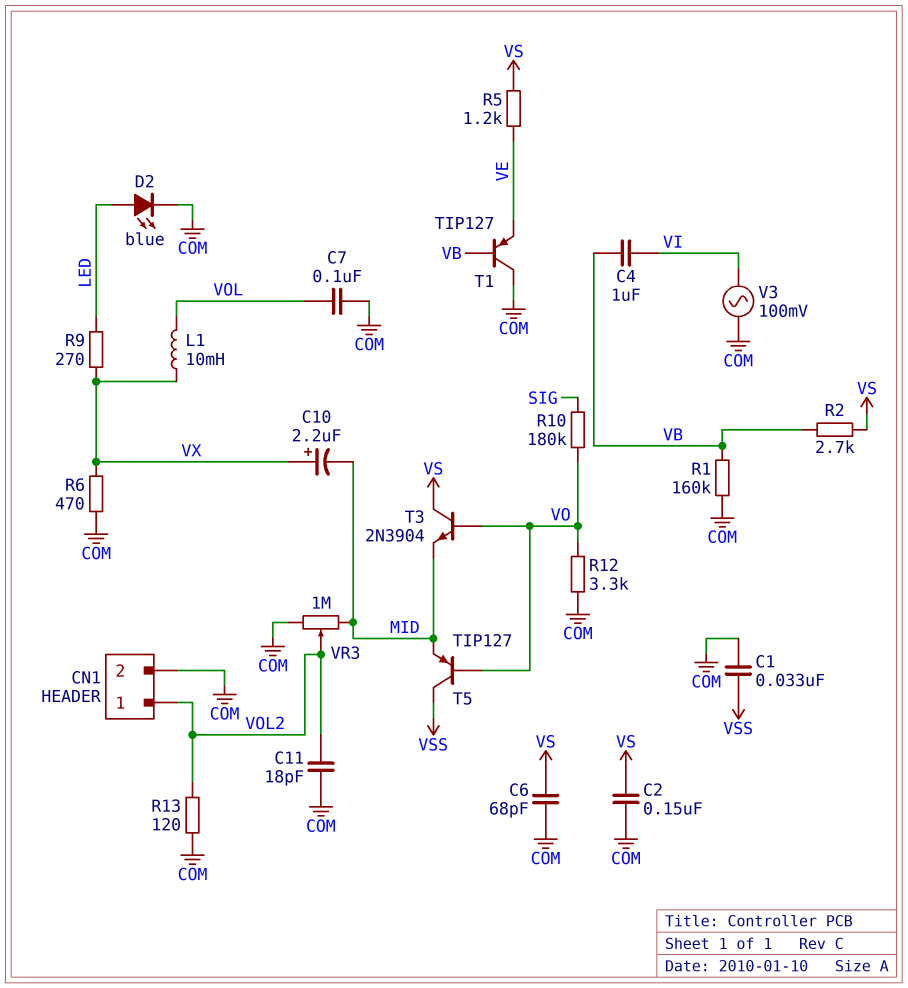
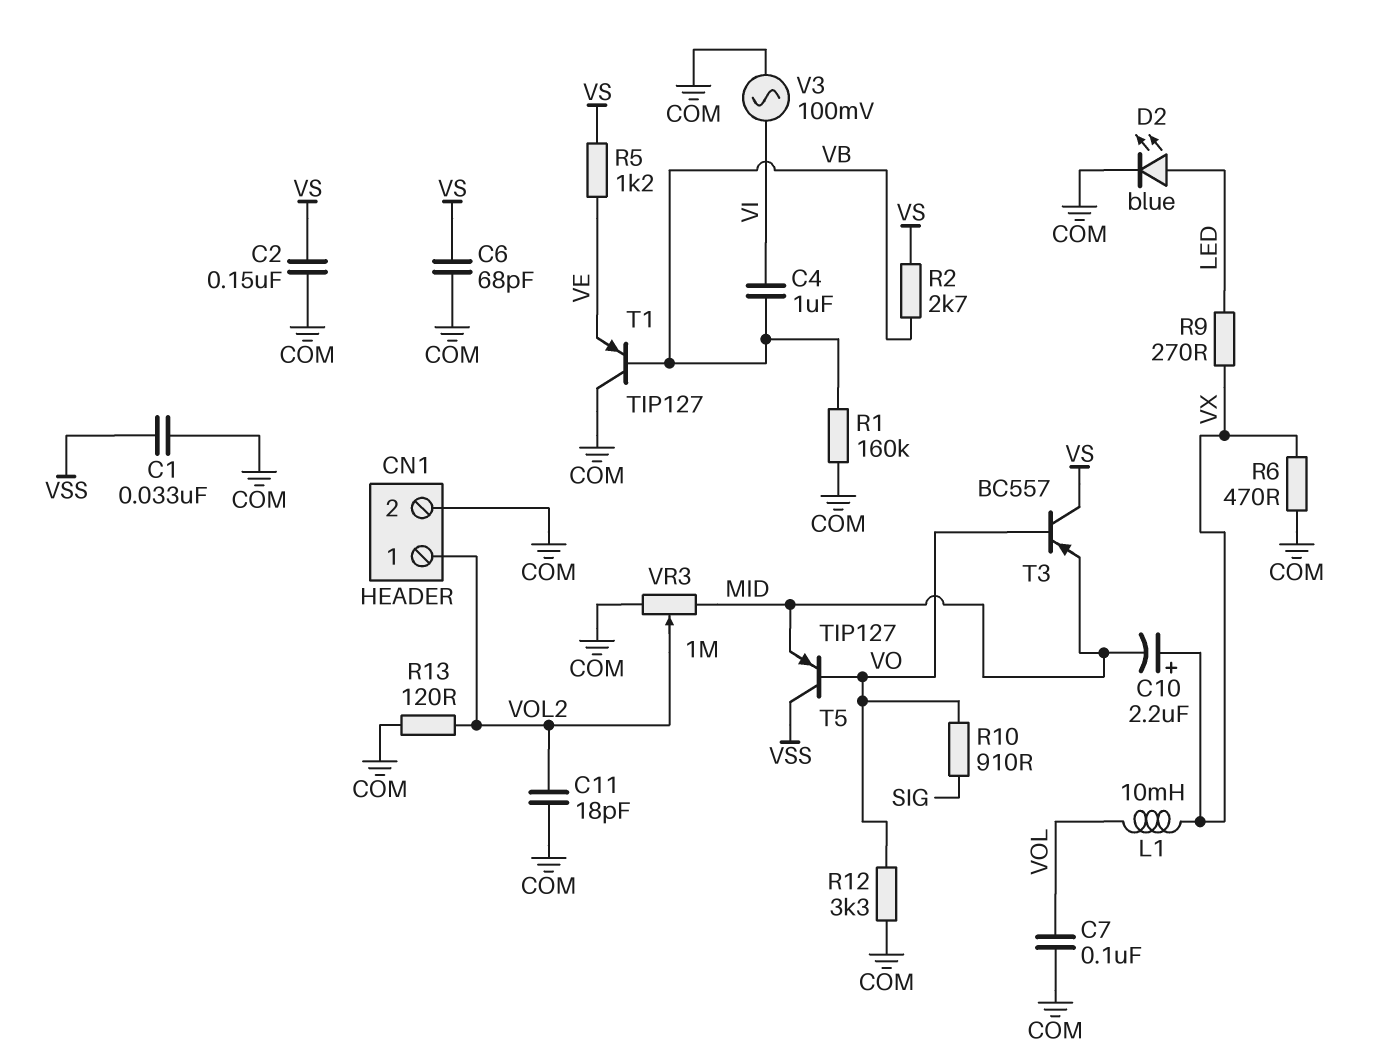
R10: 180k (SIG, VO) -> 910 (SIG, VO)
T3: NPN 2N3904 (B VO, C VS, E MID) -> PNP BC557 (B VO, C VS, E MID)

